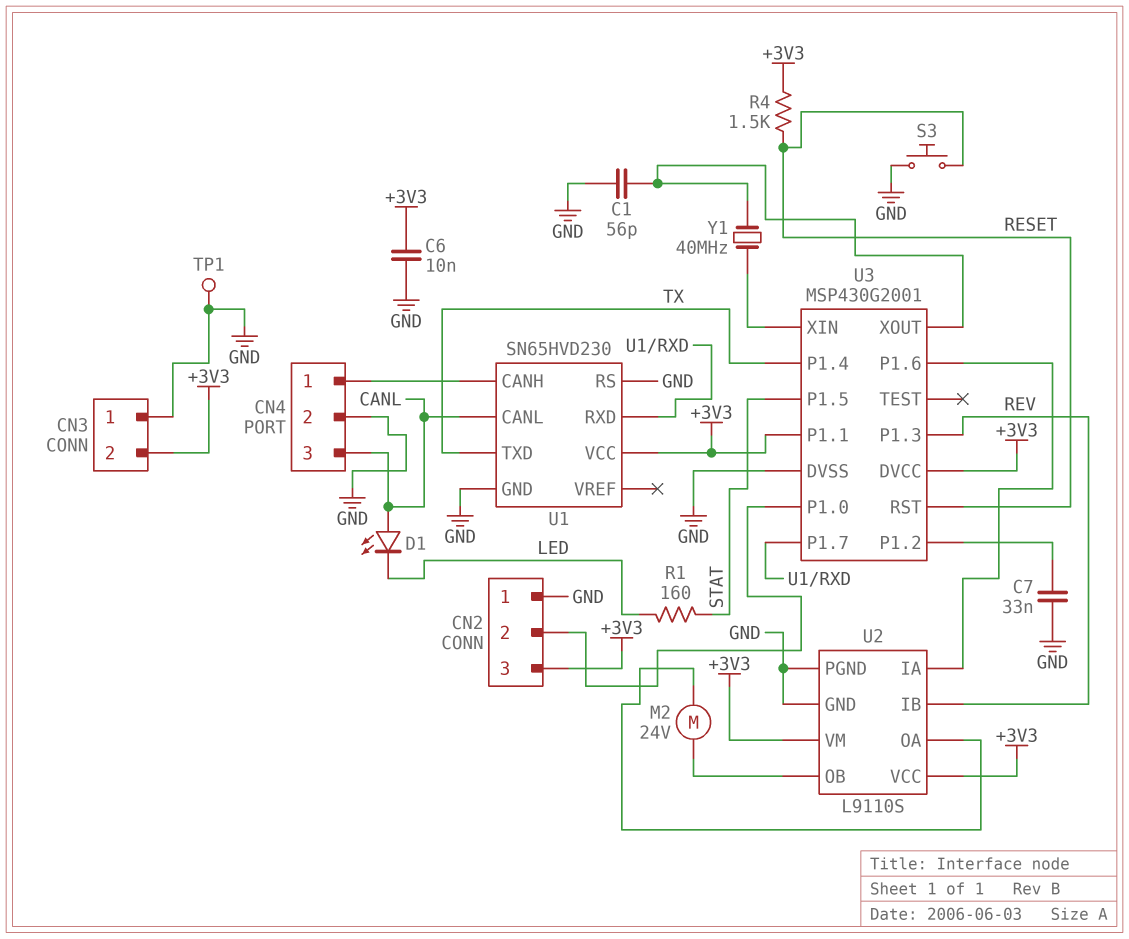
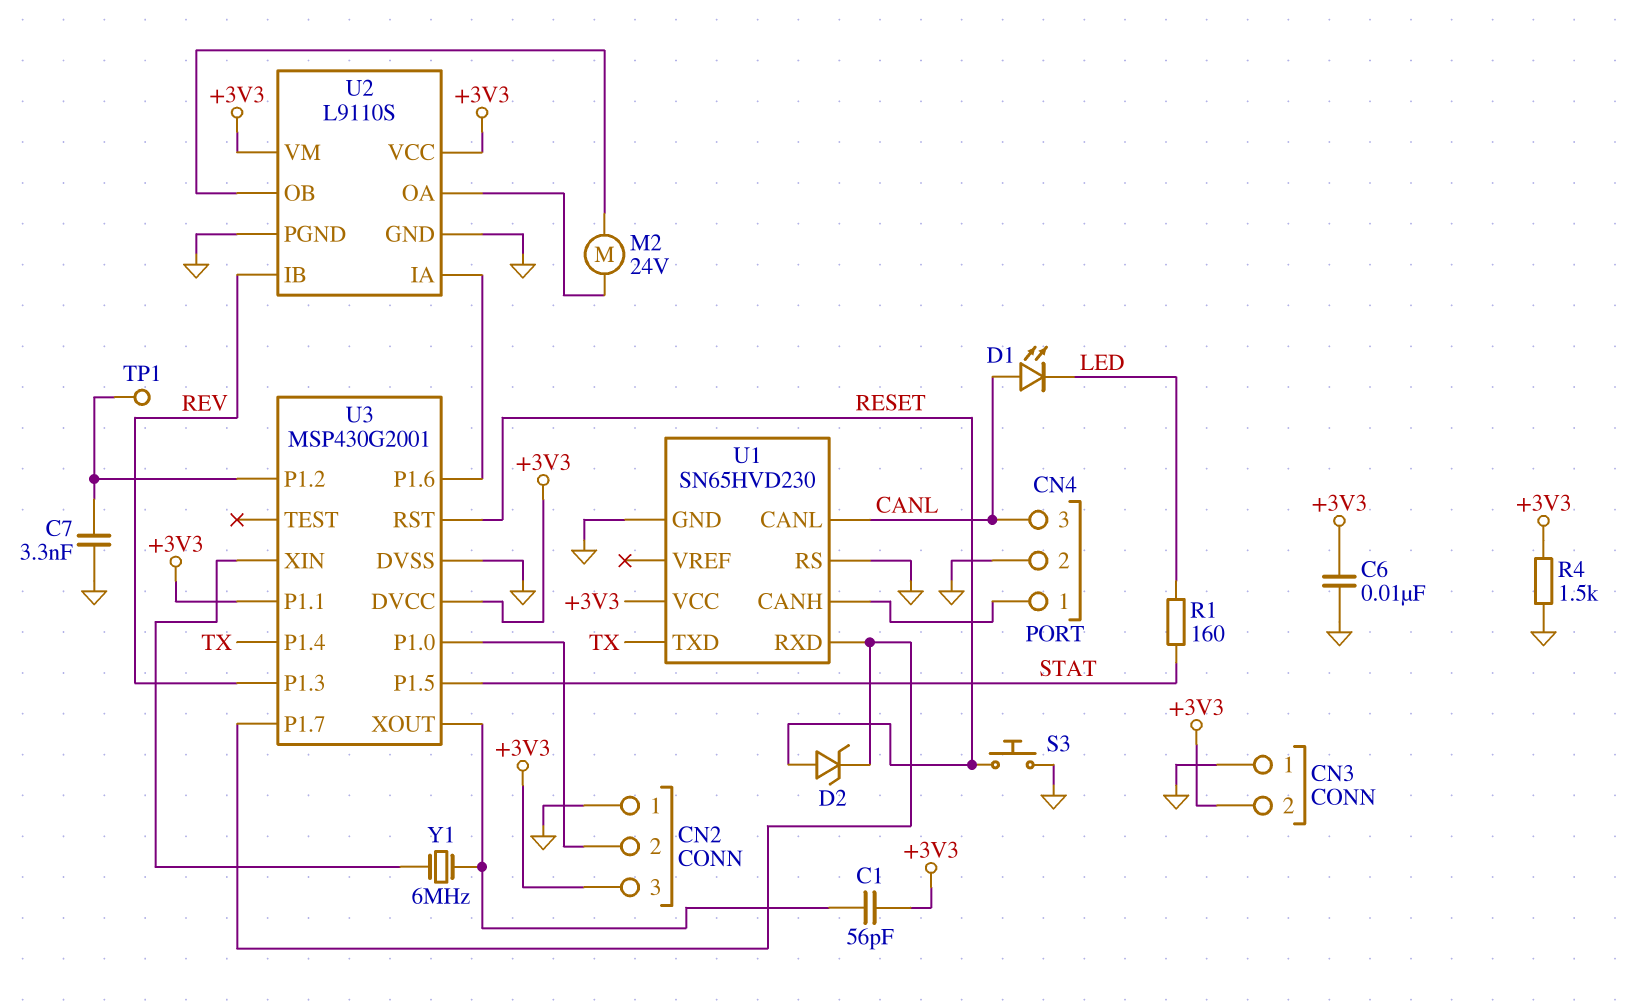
C1: 56pF (GND, U3/XOUT) -> 56pF (+3V3, U3/XOUT)
C7: 33nF (GND, U3/P1.2) -> 3.3nF (GND, U3/P1.2)
D2: none -> zener (A RESET, K U1/RXD)
R4: 1.5k (+3V3, RESET) -> 1.5k (+3V3, GND)
TP1: test point (GND) -> test point (U3/P1.2)
Y1: 40MHz (U3/XIN, U3/XOUT) -> 6MHz (U3/XIN, U3/XOUT)

